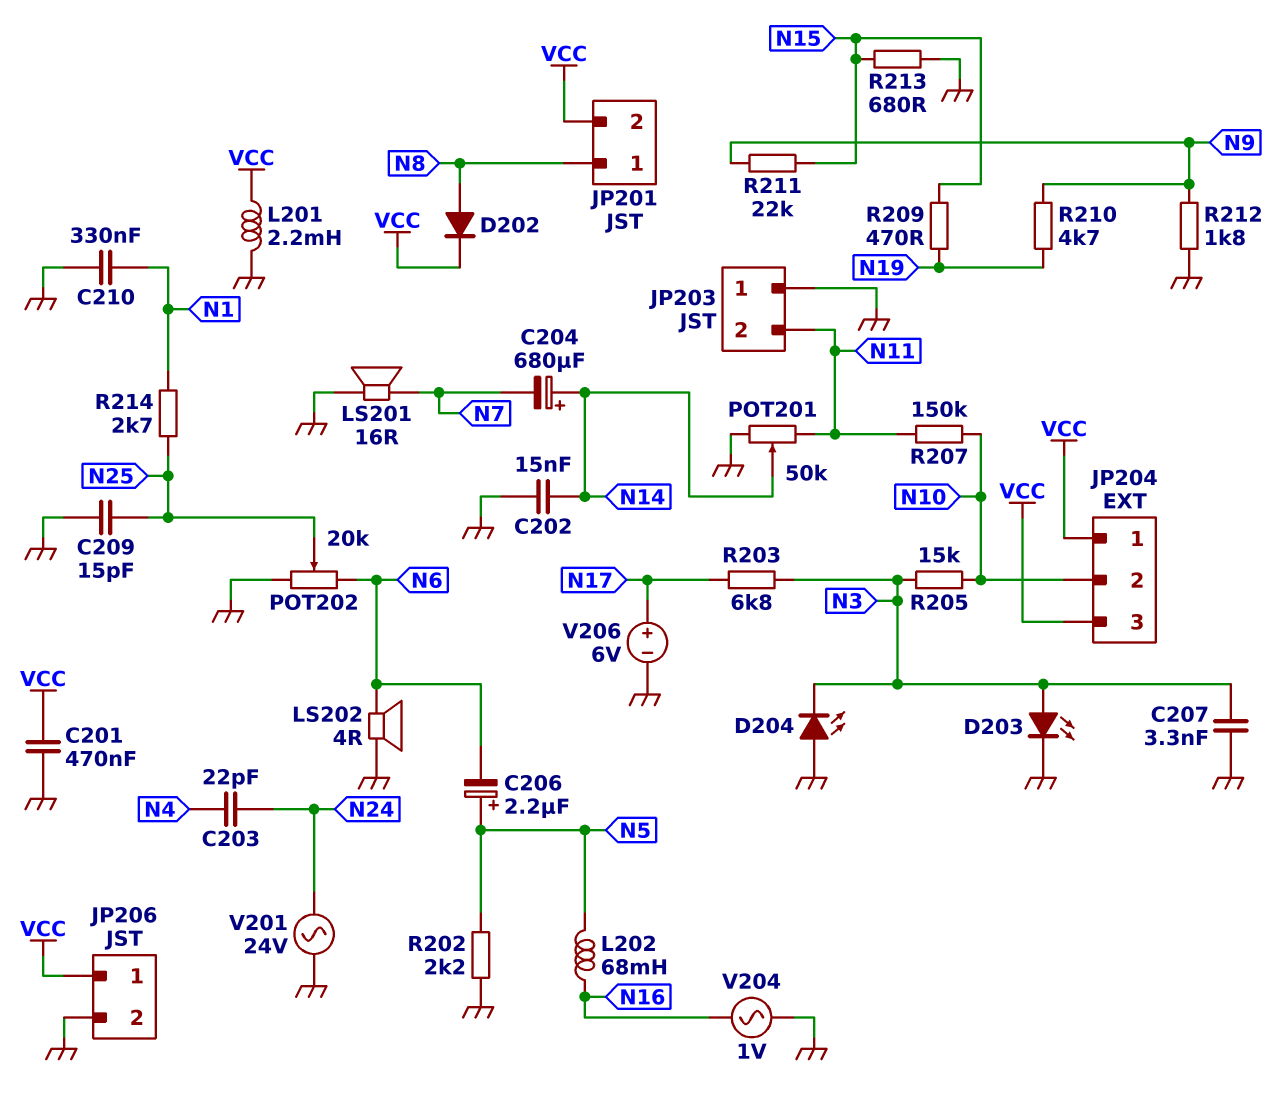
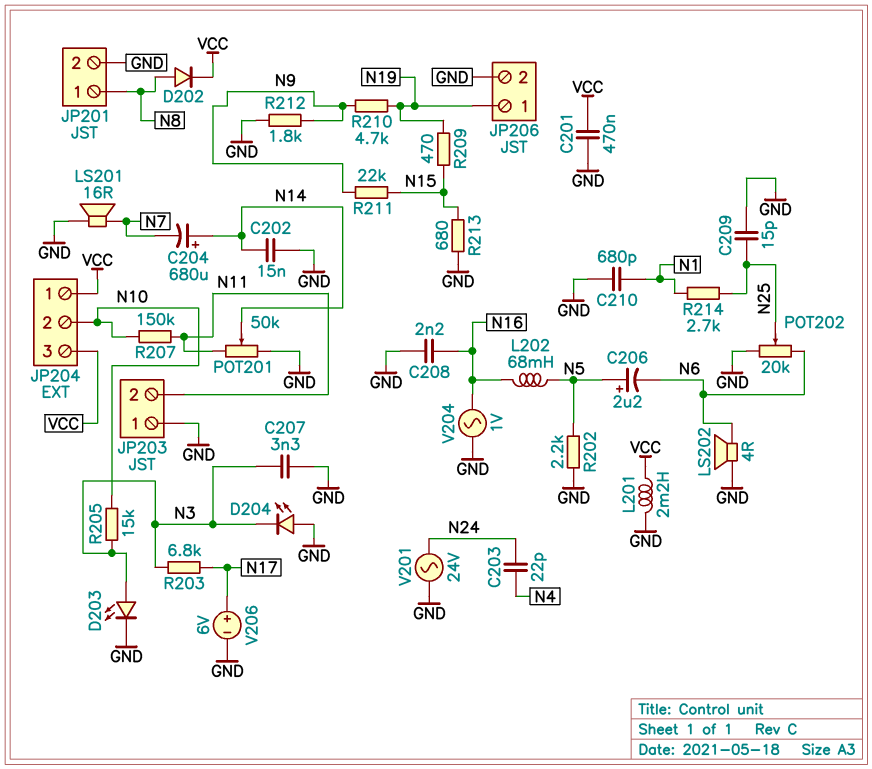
C208: none -> 2.2nF (GND, N16)
C210: 330nF (GND, N1) -> 680pF (GND, N1)
JP201 pin 2: VCC -> GND
JP206 pin 1: VCC -> N19

